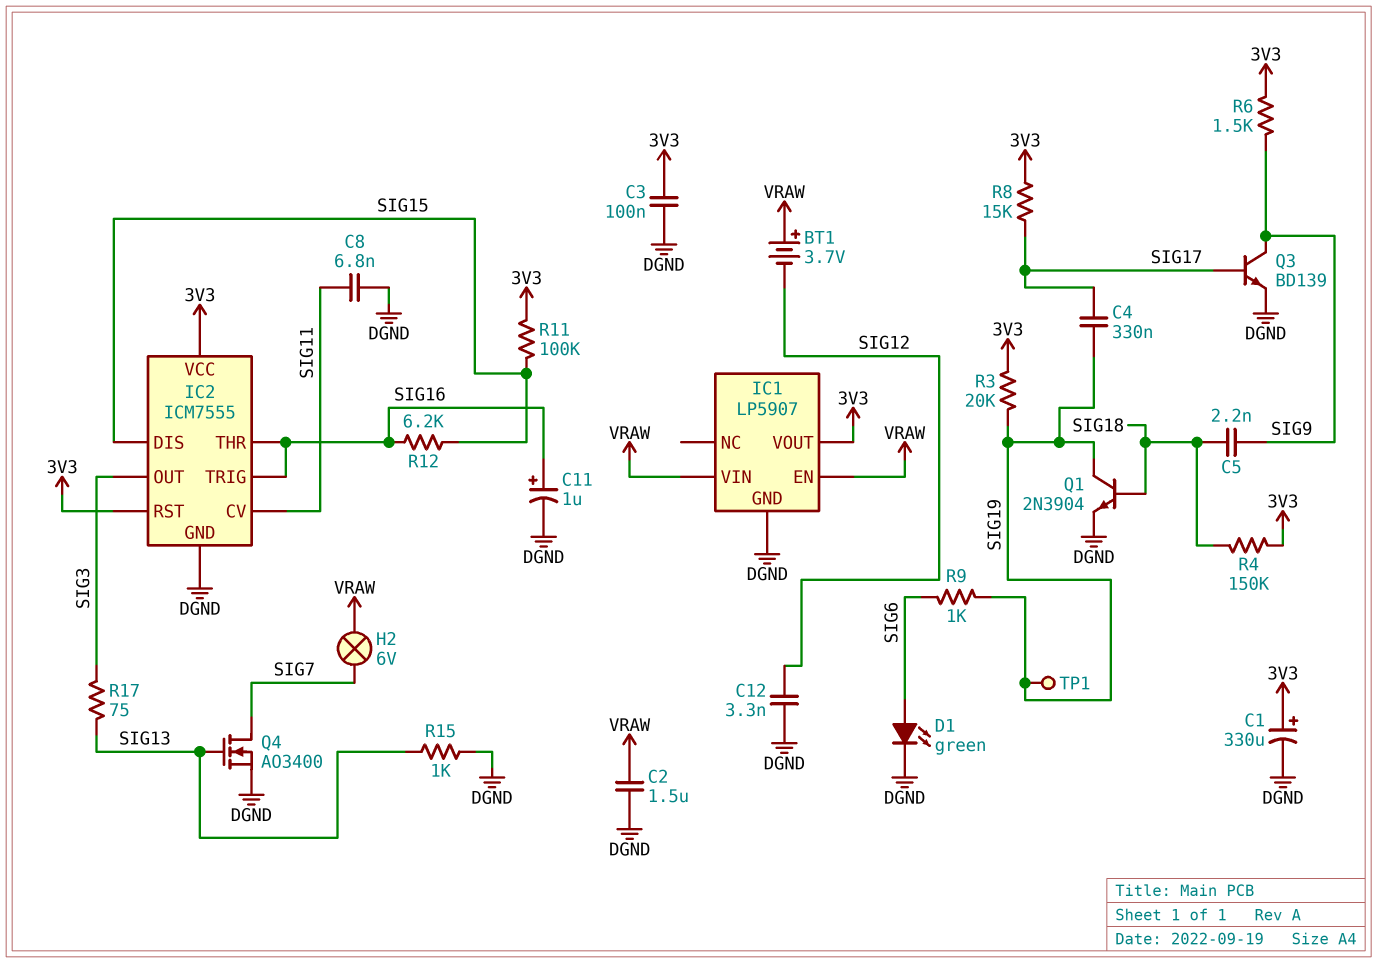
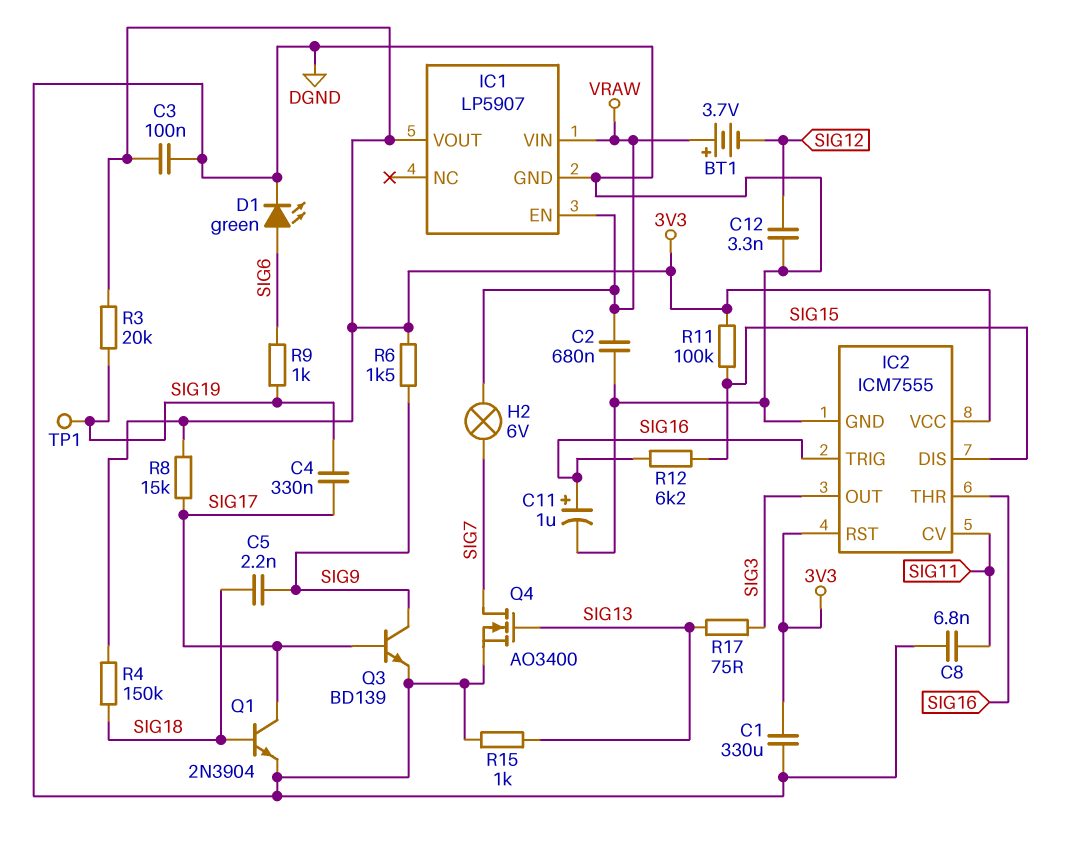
C1: 330uF (plus 3V3, minus DGND) -> 330uF (3V3, DGND)
C2: 1.5uF (DGND, VRAW) -> 680nF (DGND, VRAW)
Q1: NPN 2N3904 (B SIG18, C SIG19, E DGND) -> NPN 2N3904 (B SIG18, C SIG17, E DGND)

